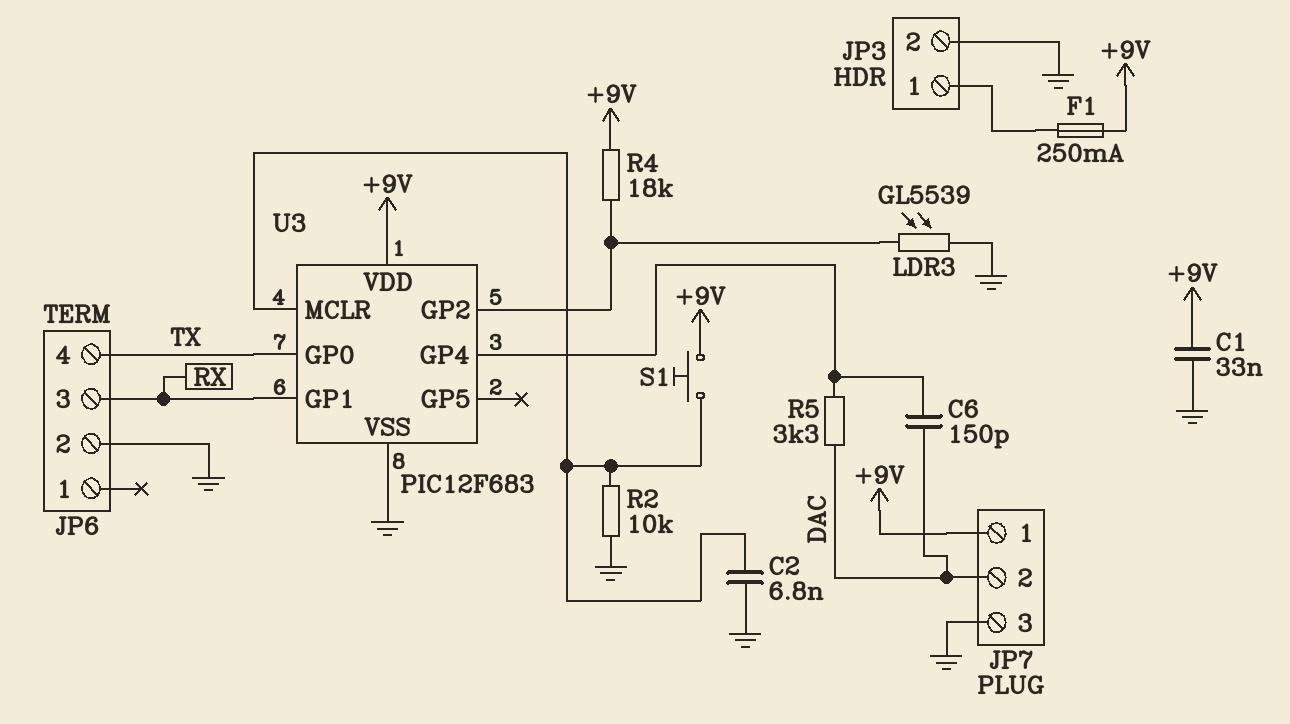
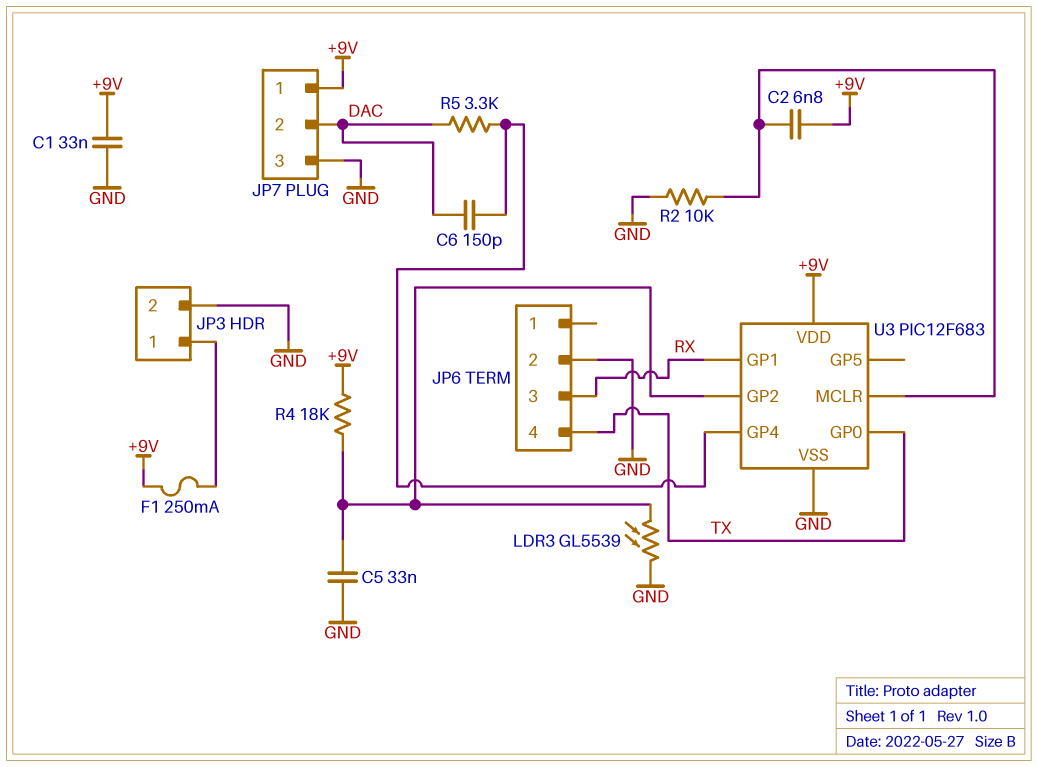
C2: 6.8nF (GND, U3/MCLR) -> 6.8nF (+9V, U3/MCLR)
C5: none -> 33nF (GND, U3/GP2)
S1: button (+9V, U3/MCLR) -> none

